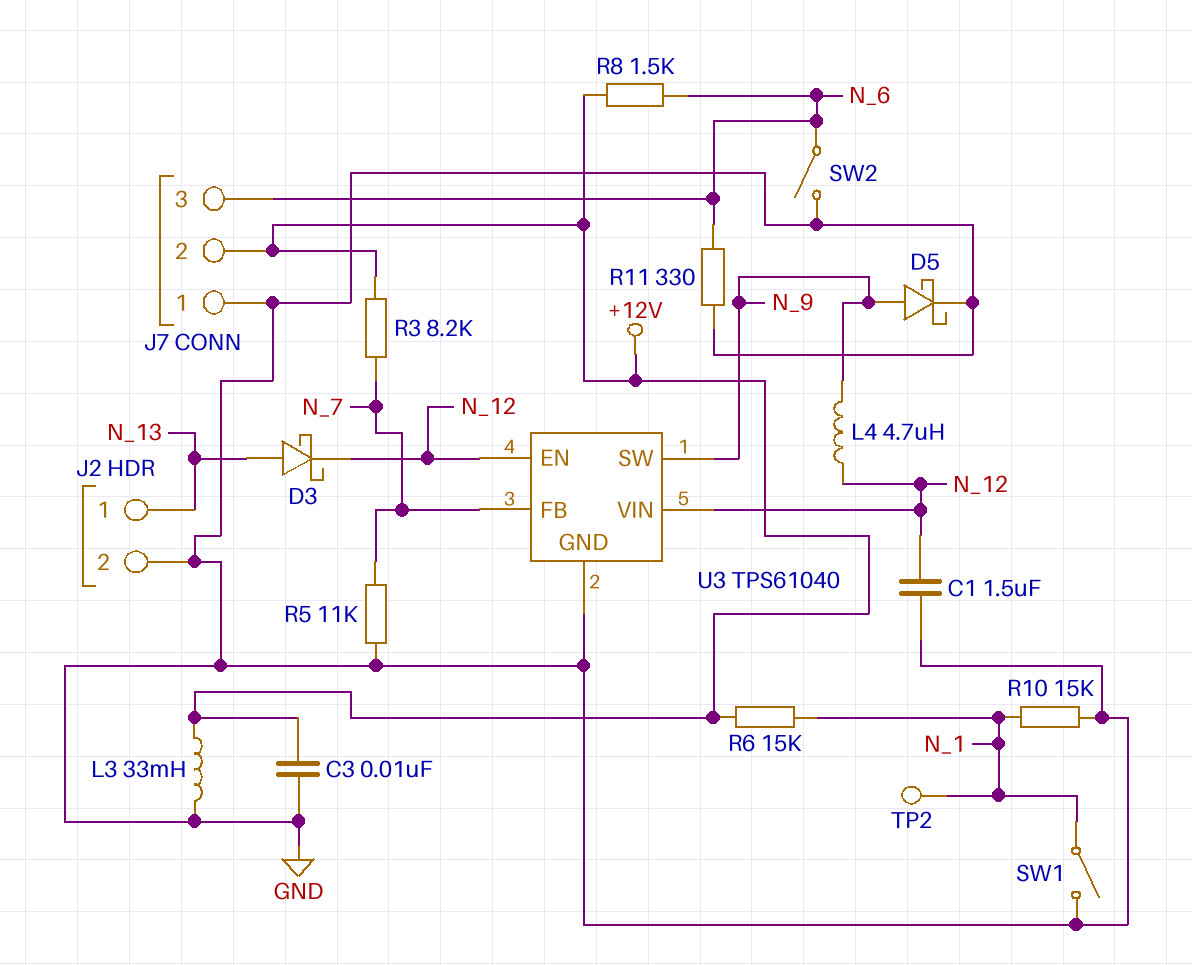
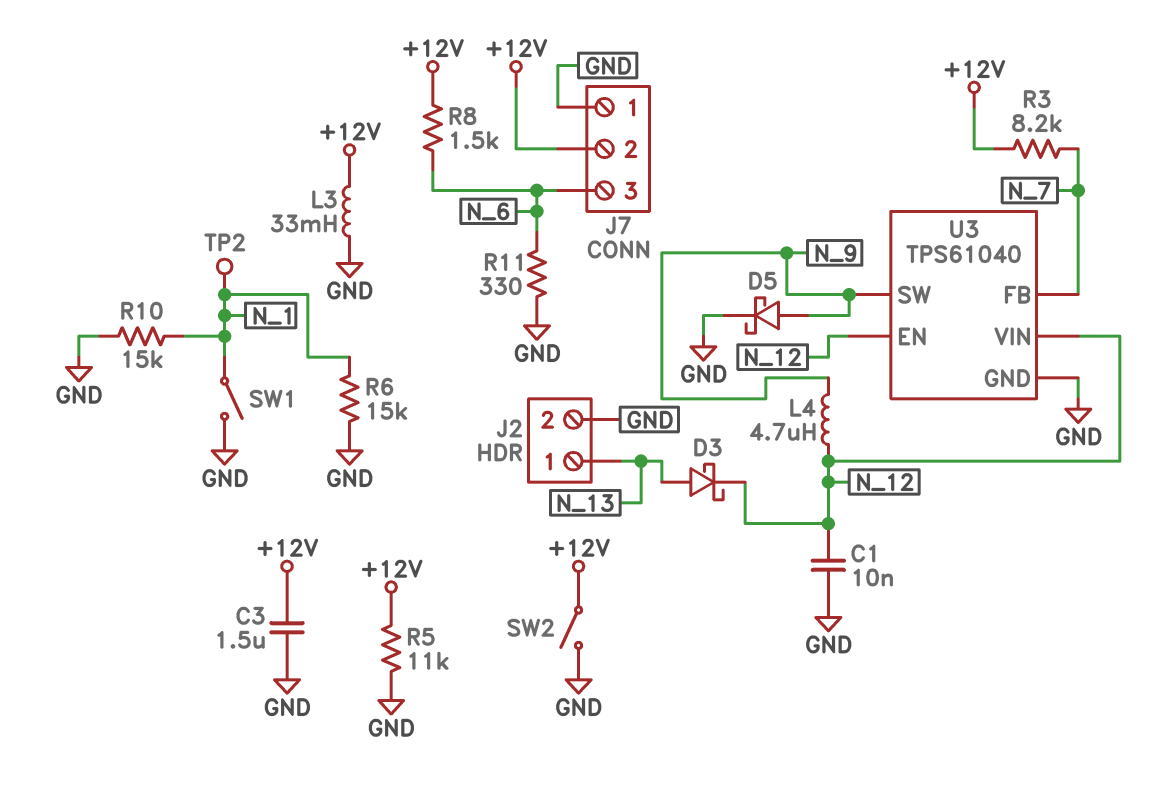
C1: 1.5uF (GND, N_12) -> 10nF (GND, N_12)
C3: 10nF (+12V, GND) -> 1.5uF (+12V, GND)
R5: 11k (GND, N_7) -> 11k (+12V, GND)
R6: 15k (+12V, N_1) -> 15k (GND, N_1)
SW2: switch (GND, N_6) -> switch (+12V, GND)

